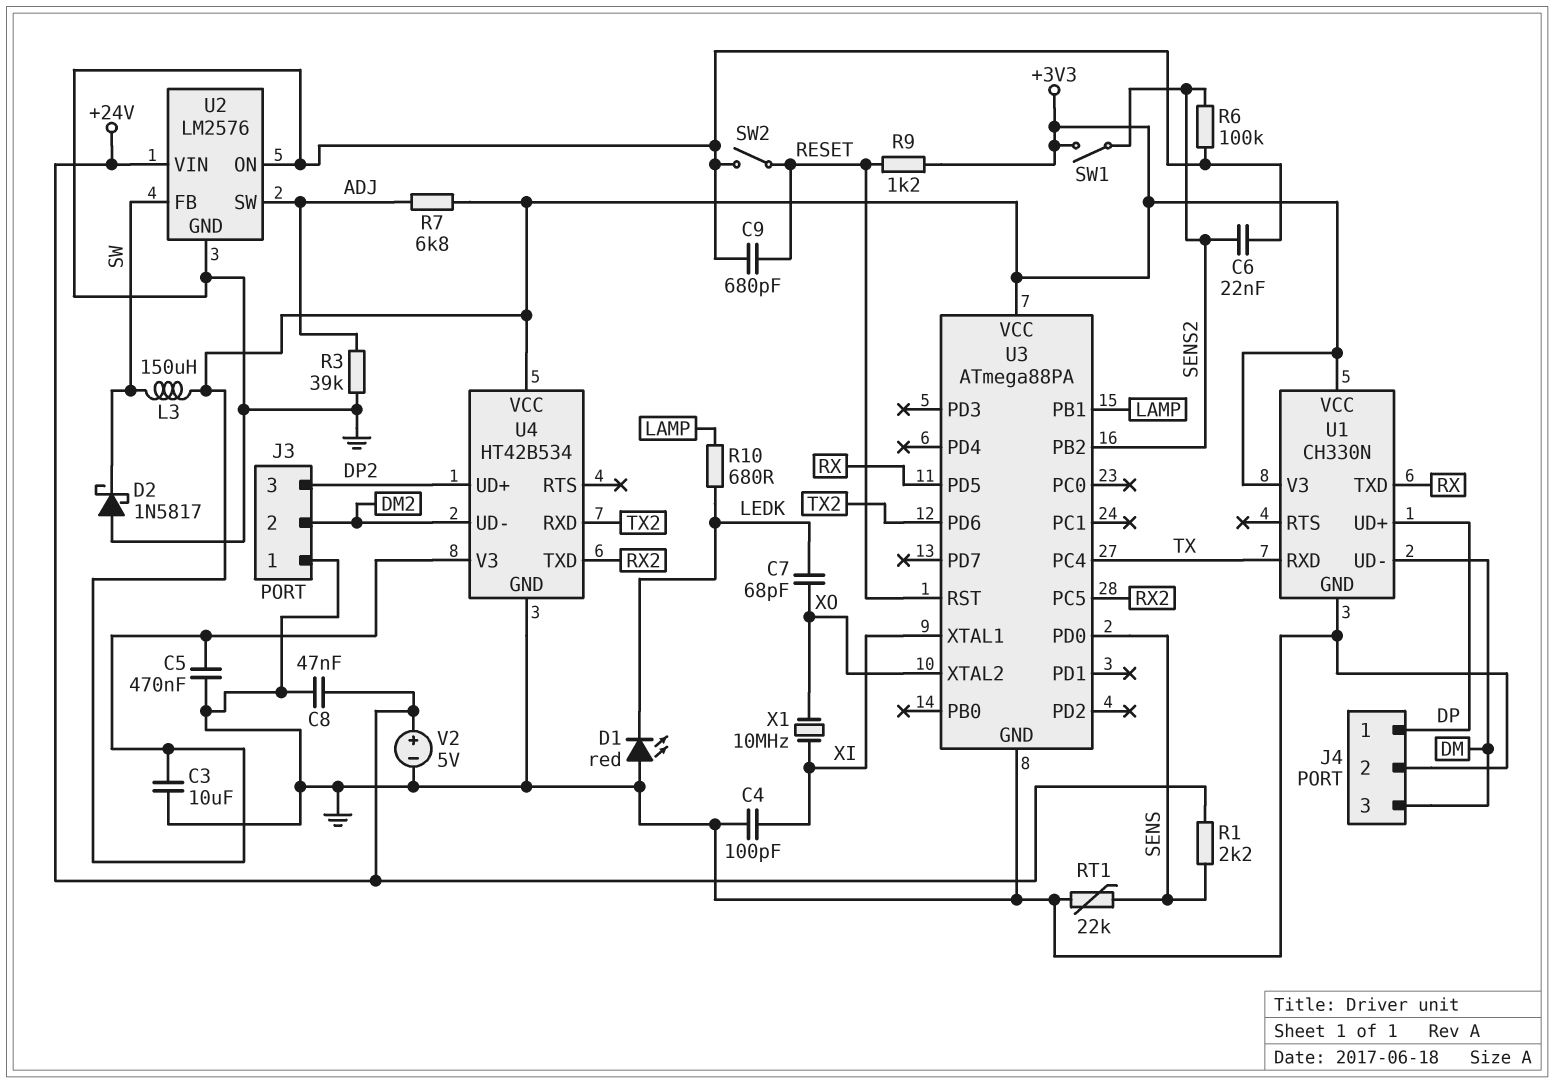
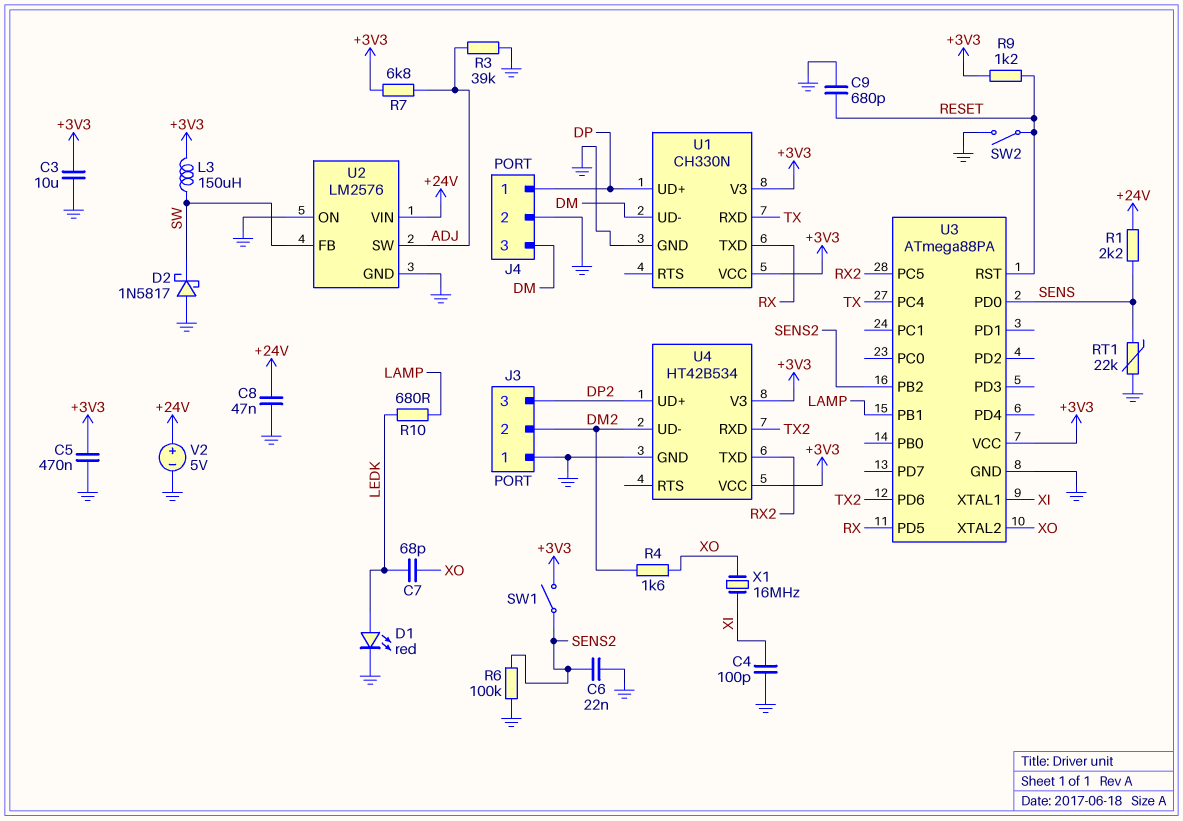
D1: LED red (A GND, K LEDK) -> LED red (A LEDK, K GND)
R4: none -> 1.6k (DM2, XO)
X1: 10MHz (XI, XO) -> 16MHz (XI, XO)

